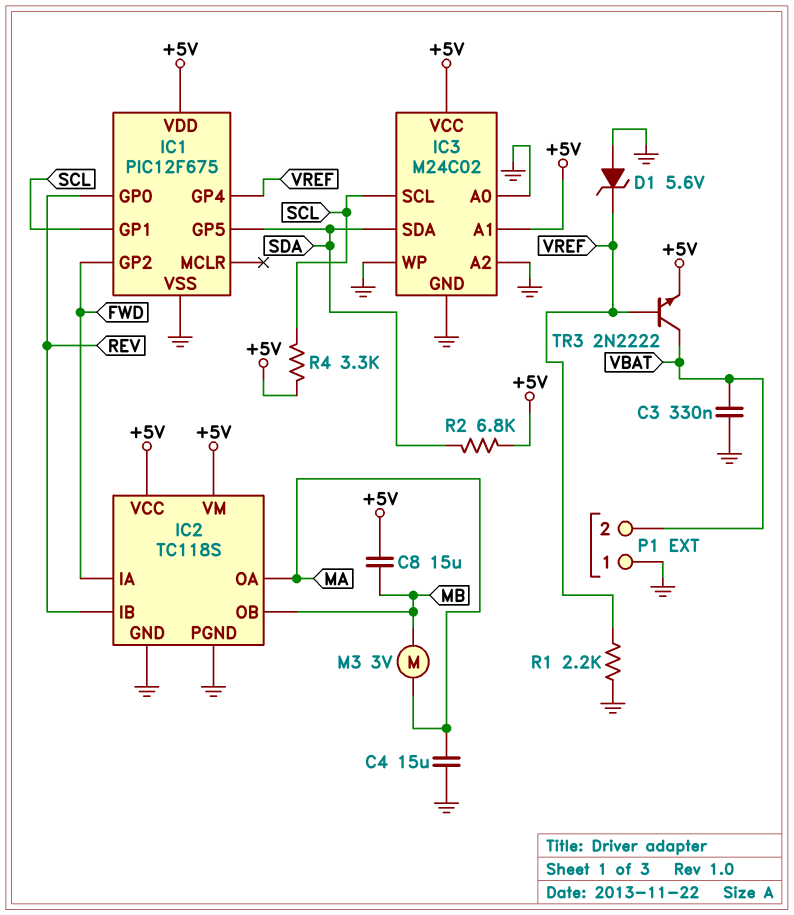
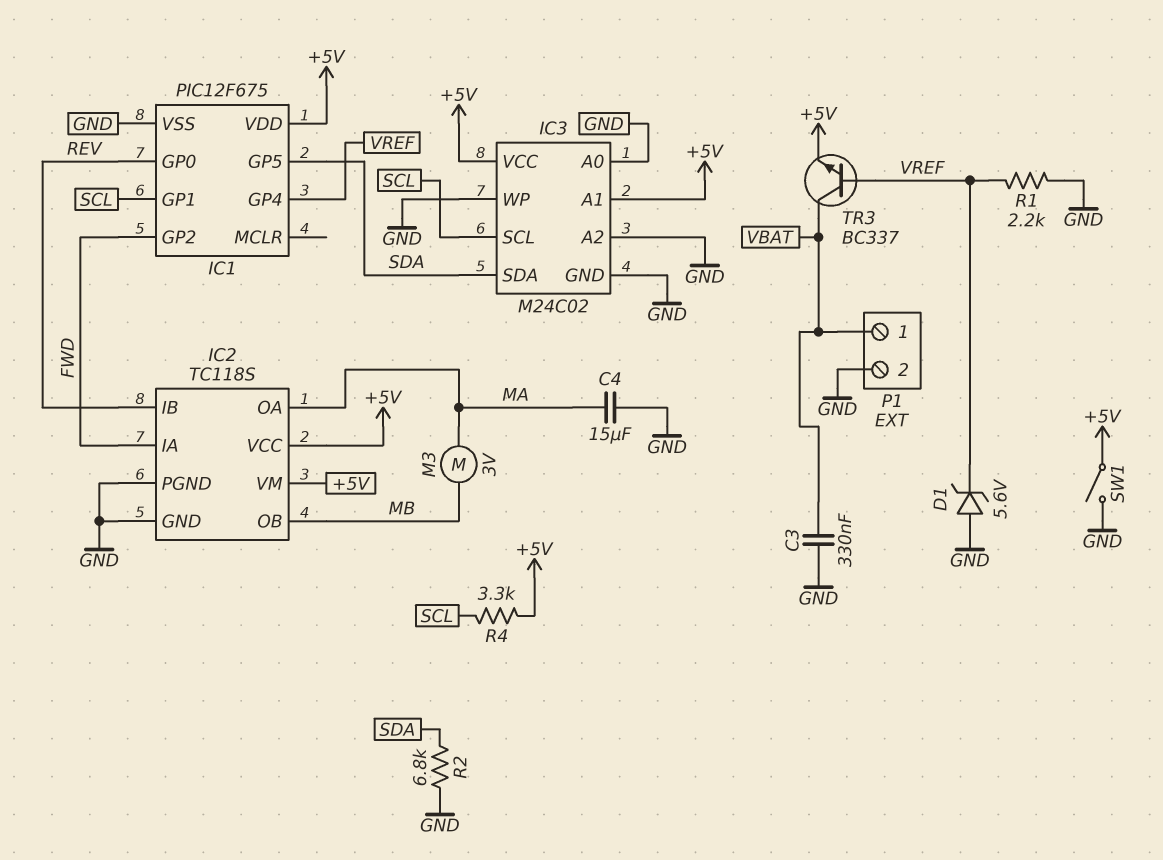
C8: 15uF (+5V, MB) -> none
P1 pin 1: GND -> VBAT
P1 pin 2: VBAT -> GND
R2: 6.8k (+5V, SDA) -> 6.8k (GND, SDA)
SW1: none -> switch (+5V, GND)
TR3: NPN 2N2222 (B VREF, C VBAT, E +5V) -> NPN BC337 (B VREF, C VBAT, E +5V)

